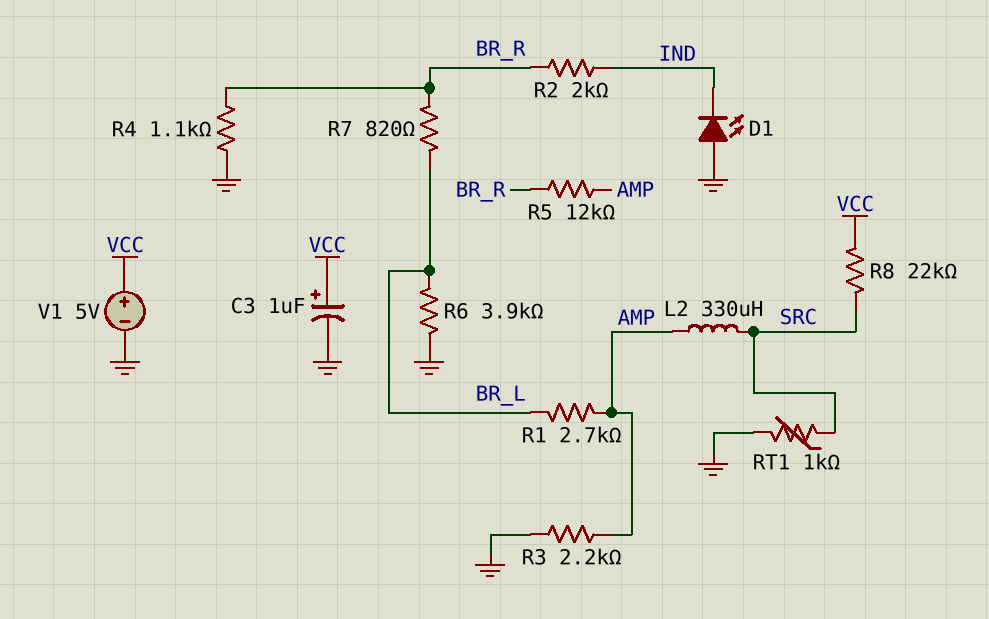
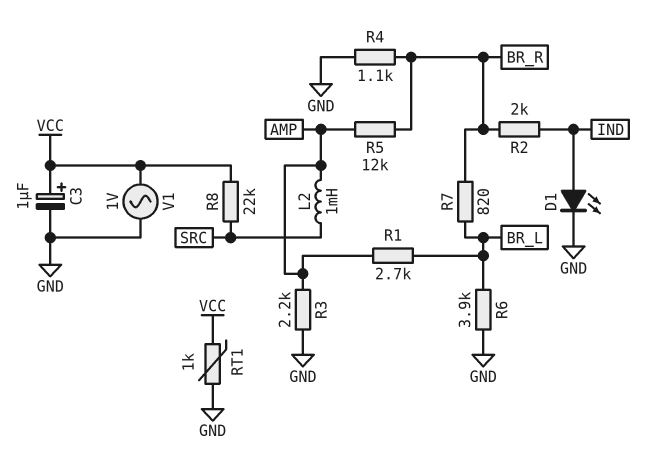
D1: LED (A GND, K IND) -> LED (A IND, K GND)
L2: 330uH (AMP, SRC) -> 1mH (AMP, SRC)
RT1: 1k (GND, SRC) -> 1k (GND, VCC)
V1: 5V (plus VCC, minus GND) -> AC 1V (GND, VCC)

